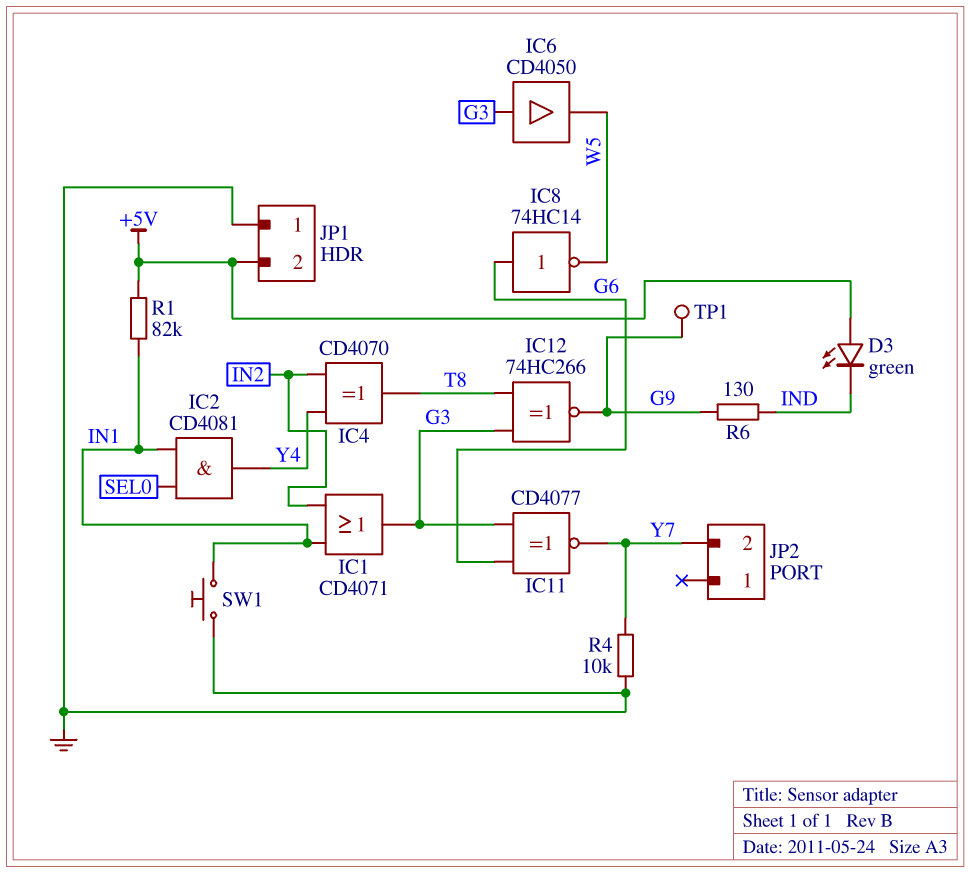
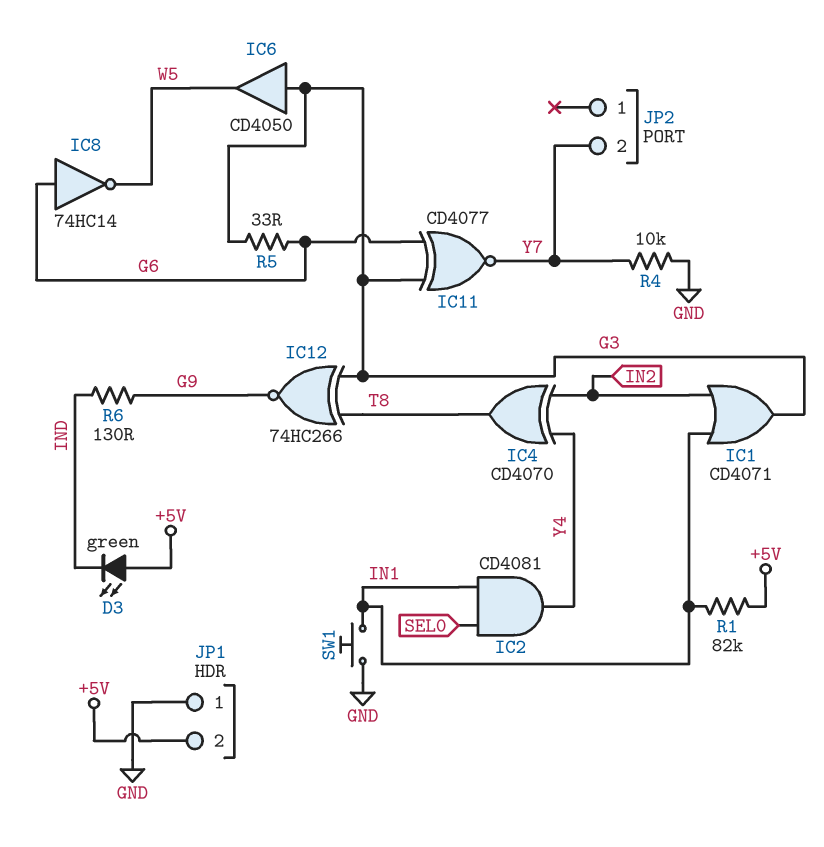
R5: none -> 33 (G3, G6)
TP1: test point (G9) -> none

